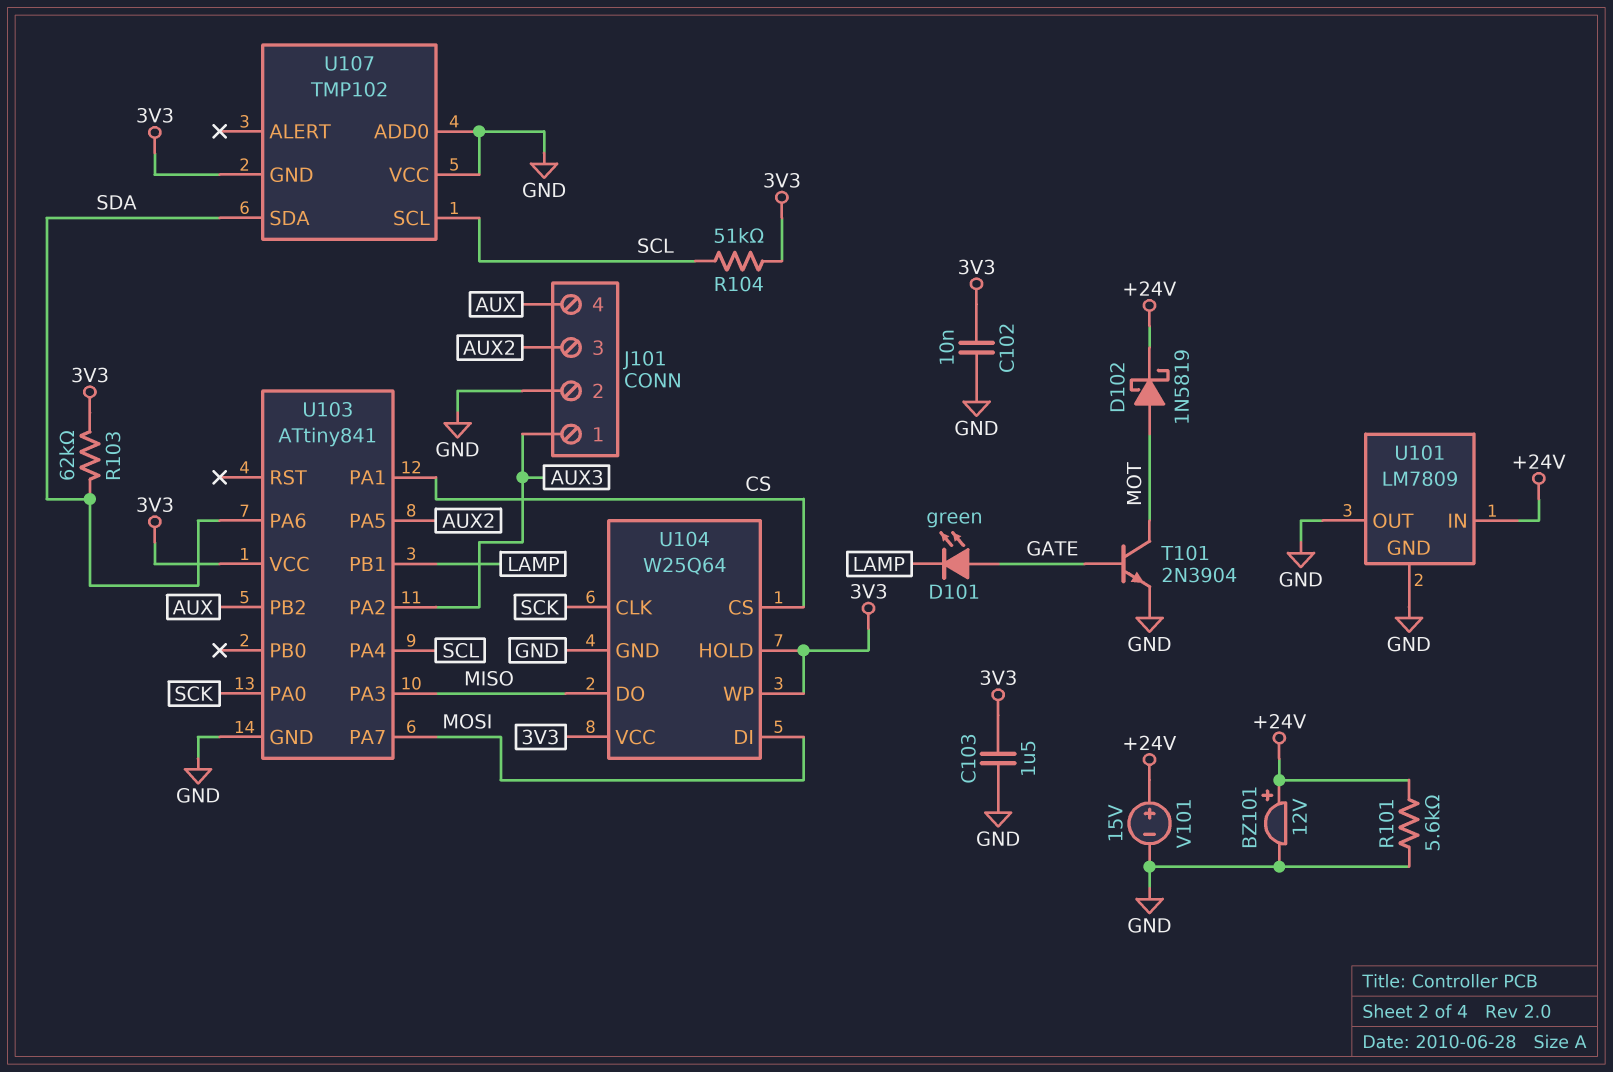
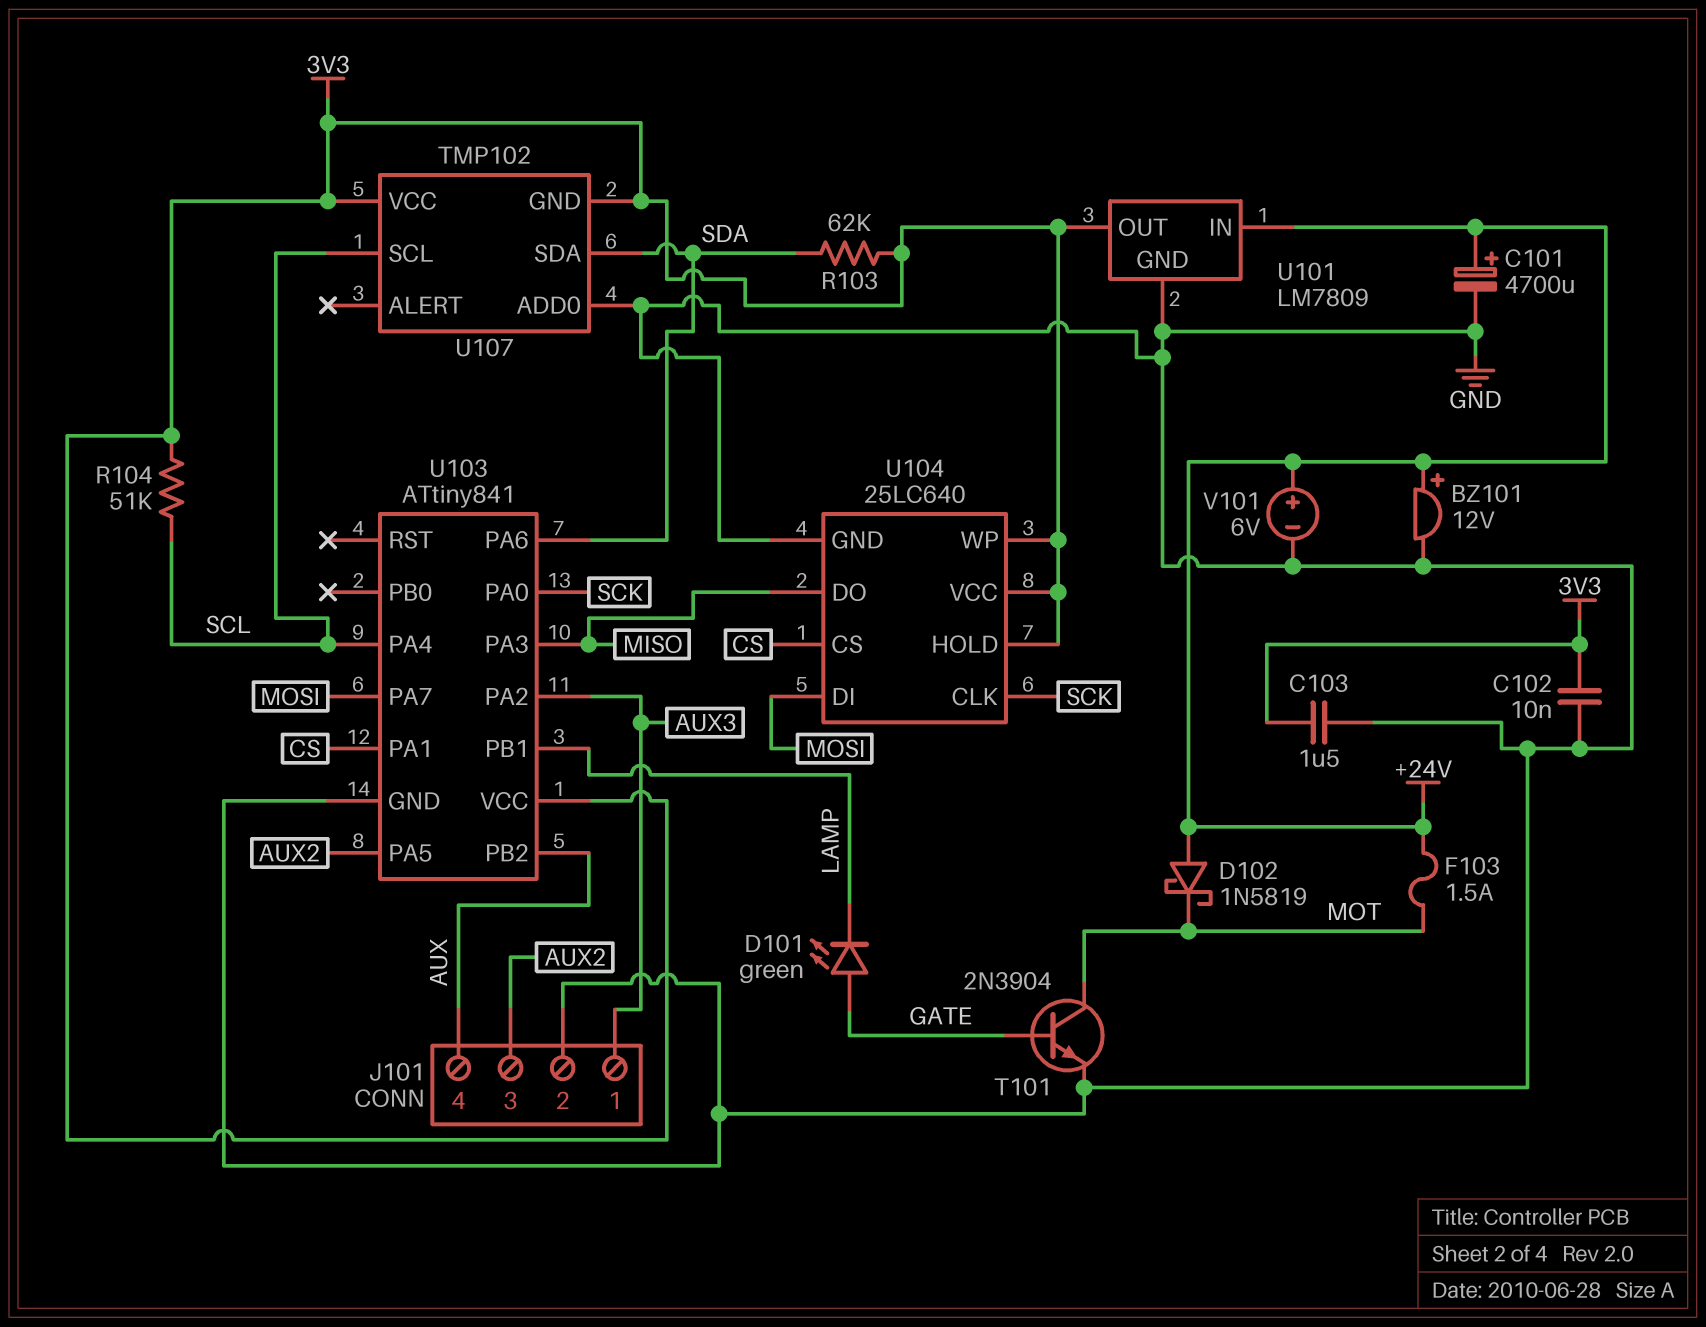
C101: none -> 4700uF (plus +24V, minus GND)
D102: schottky 1N5819 (A MOT, K +24V) -> schottky 1N5819 (A +24V, K MOT)
F103: none -> 1.5A (+24V, MOT)
R101: 5.6k (+24V, GND) -> none
U101 pin OUT: GND -> 3V3
U104: W25Q64 -> 25LC640
U107 pin VCC: GND -> 3V3
V101: 15V (plus +24V, minus GND) -> 6V (plus +24V, minus GND)

